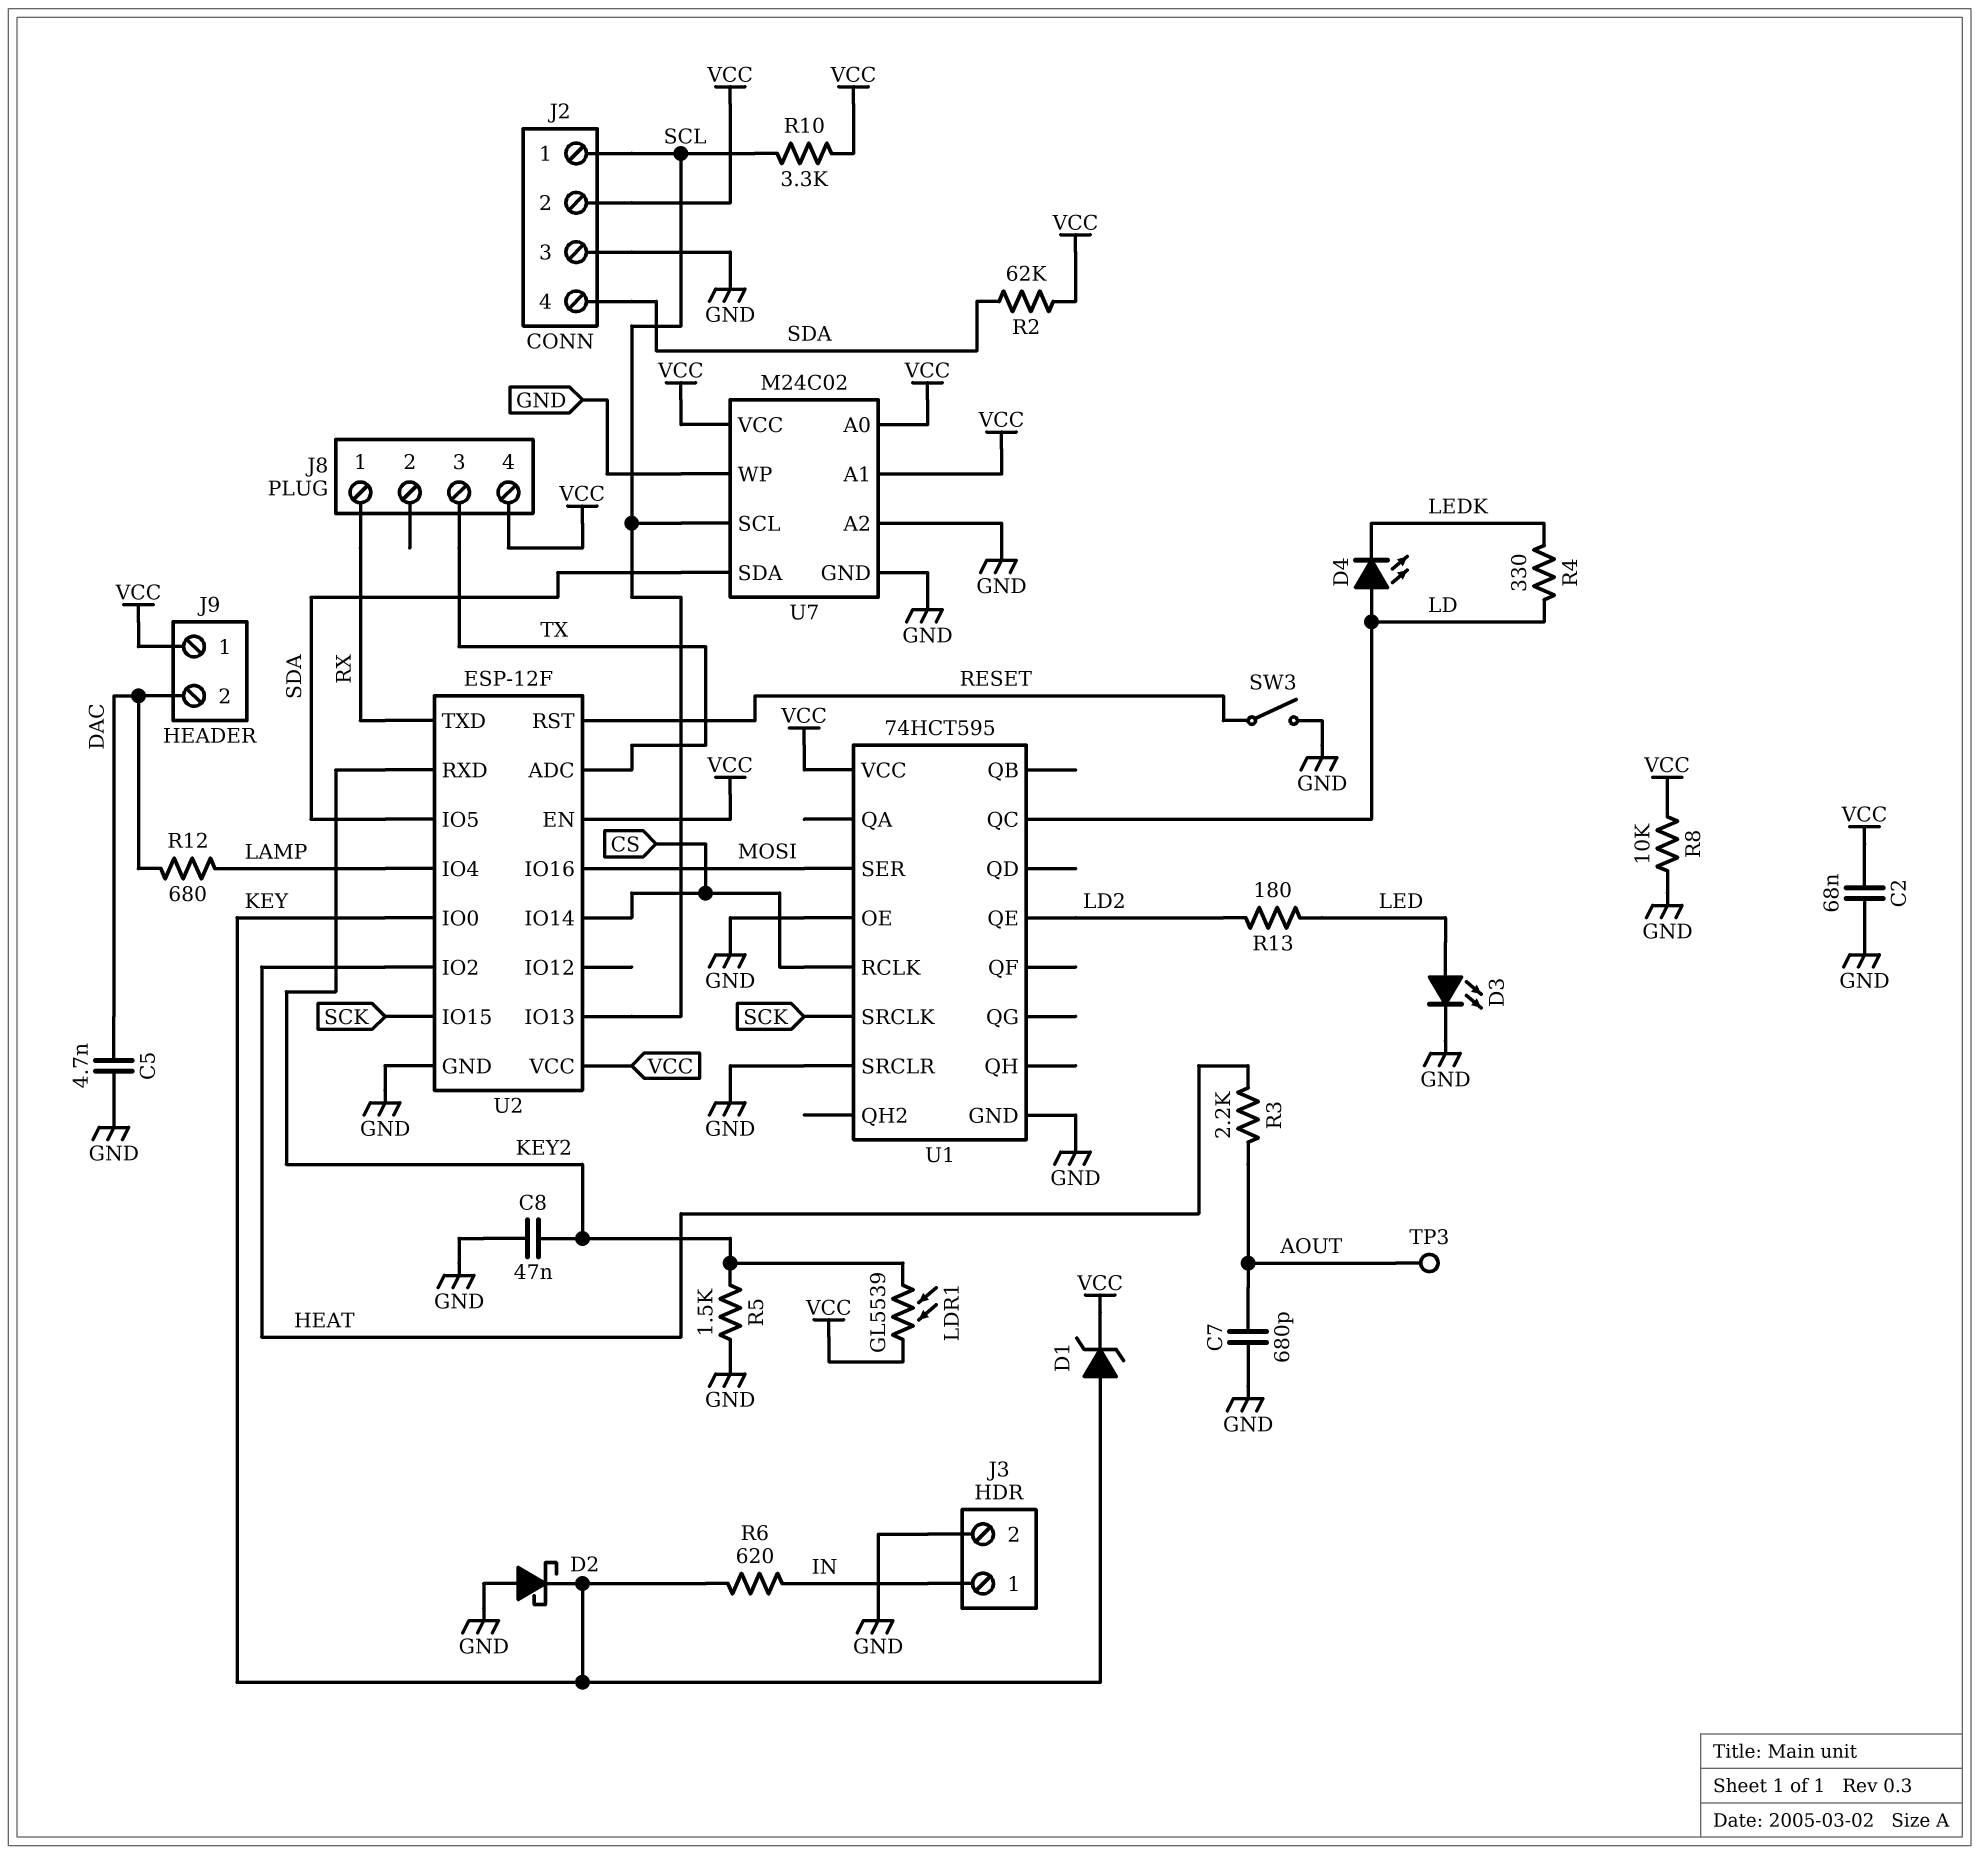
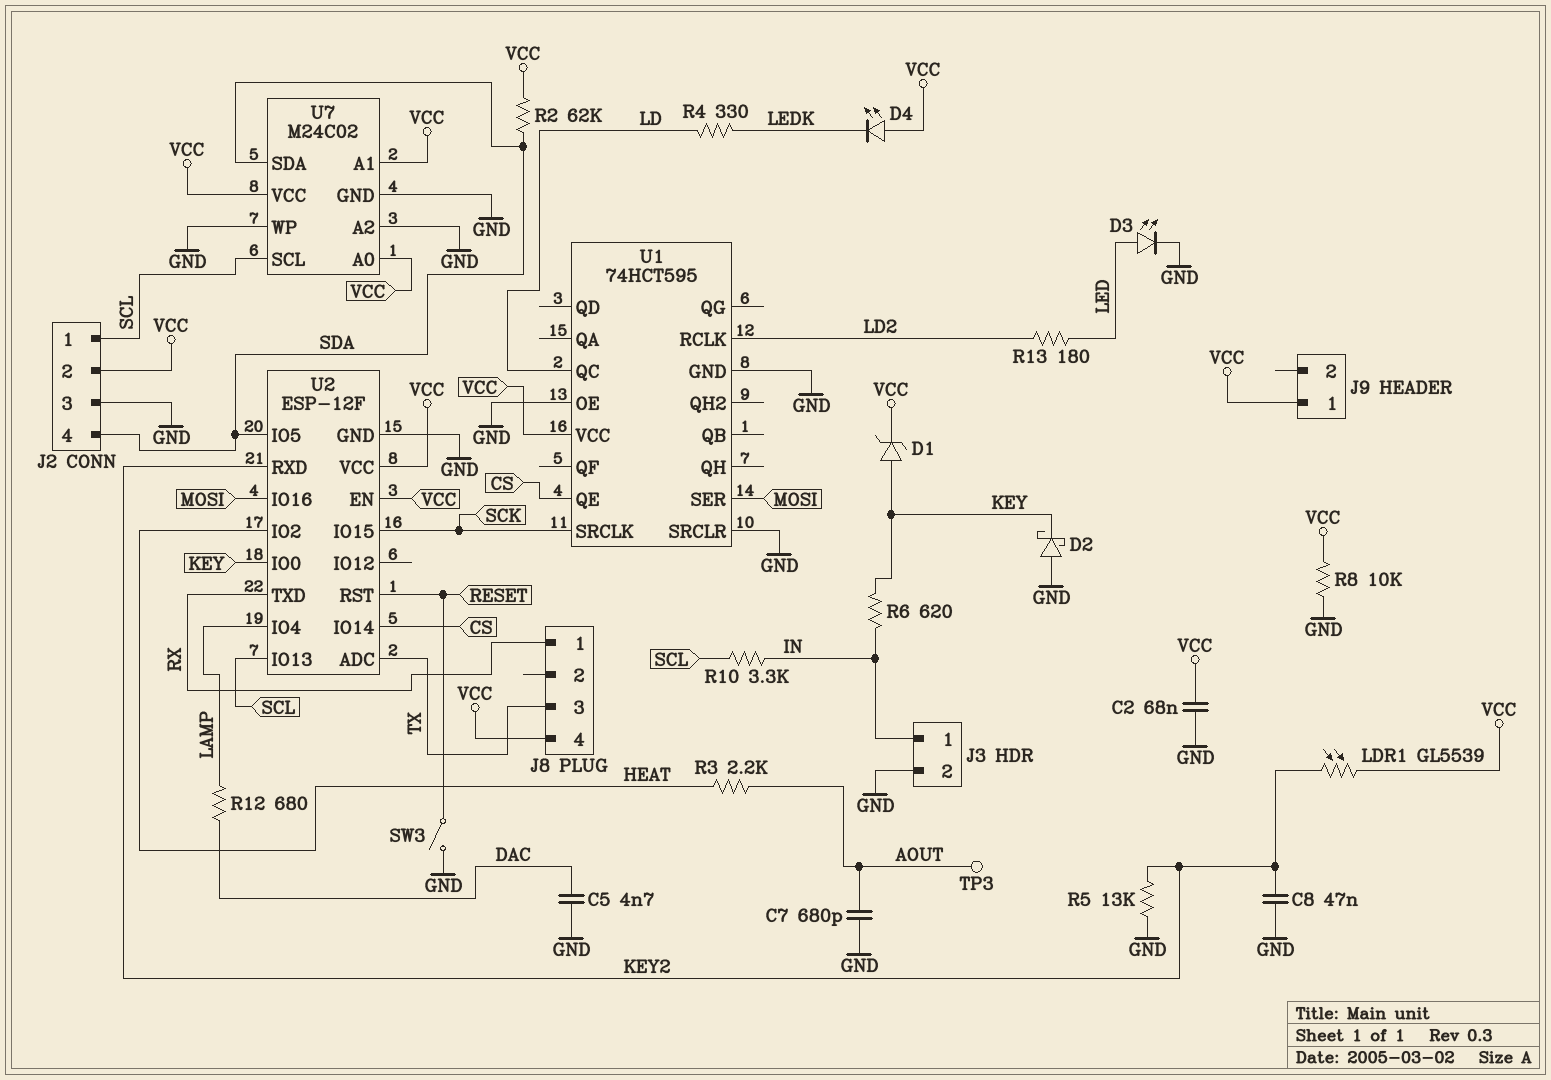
D4: LED (A LD, K LEDK) -> LED (A VCC, K LEDK)
J9 pin 2: DAC -> none
R5: 1.5k (GND, KEY2) -> 13k (GND, KEY2)
R10: 3.3k (SCL, VCC) -> 3.3k (IN, SCL)
U1 pin QE: LD2 -> CS
U1 pin RCLK: CS -> LD2

